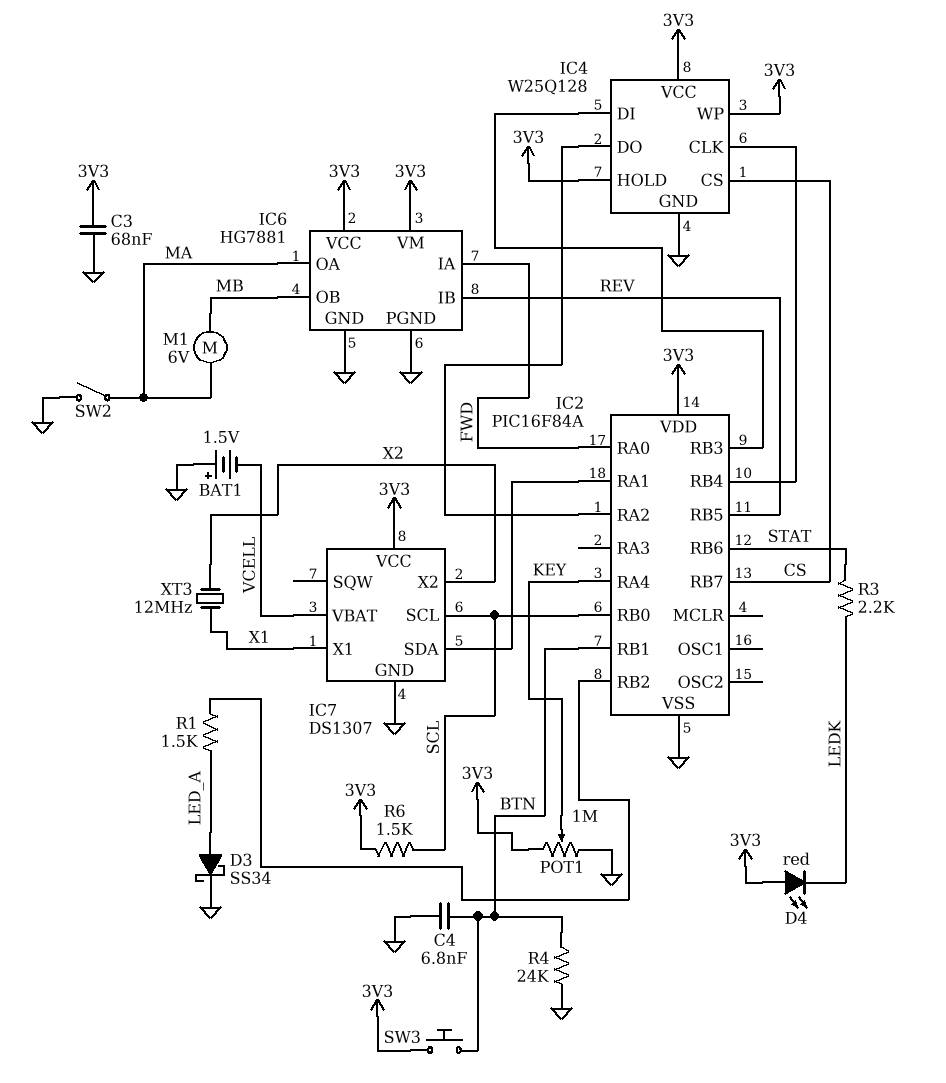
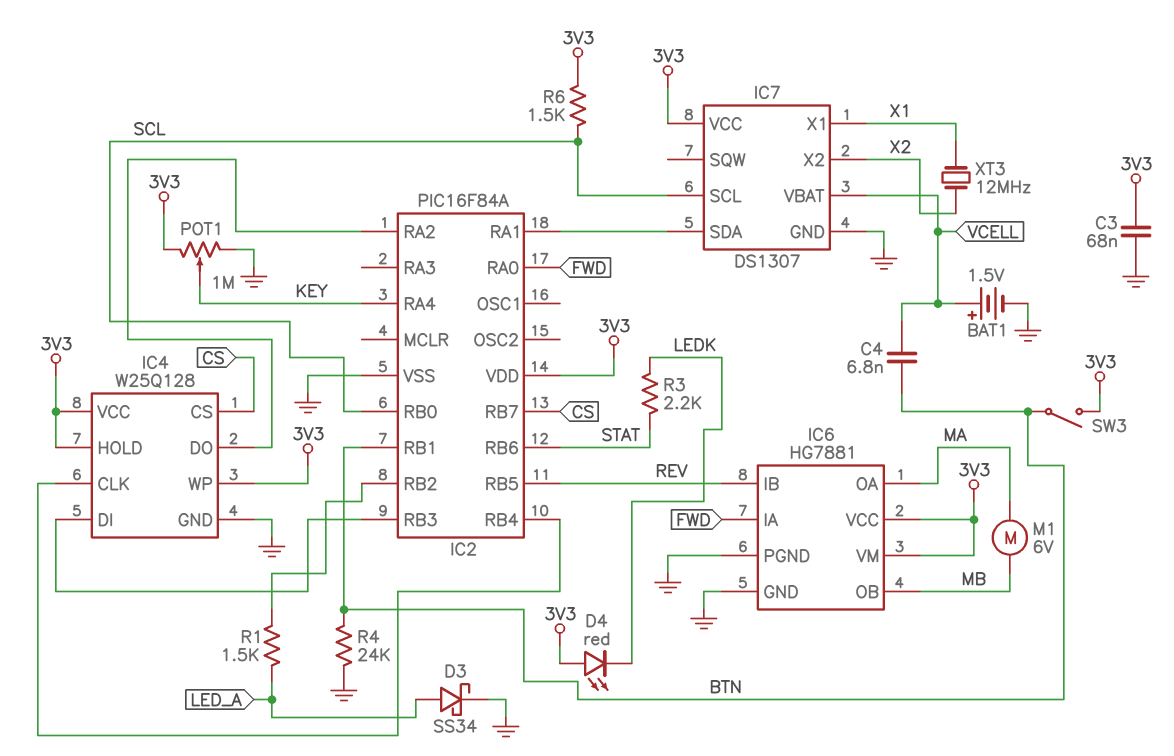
BAT1: 1.5V (plus GND, minus VCELL) -> 1.5V (plus VCELL, minus GND)
C4: 6.8nF (BTN, GND) -> 6.8nF (BTN, VCELL)
SW2: switch (GND, MA) -> none
SW3: button (3V3, BTN) -> switch (3V3, BTN)

